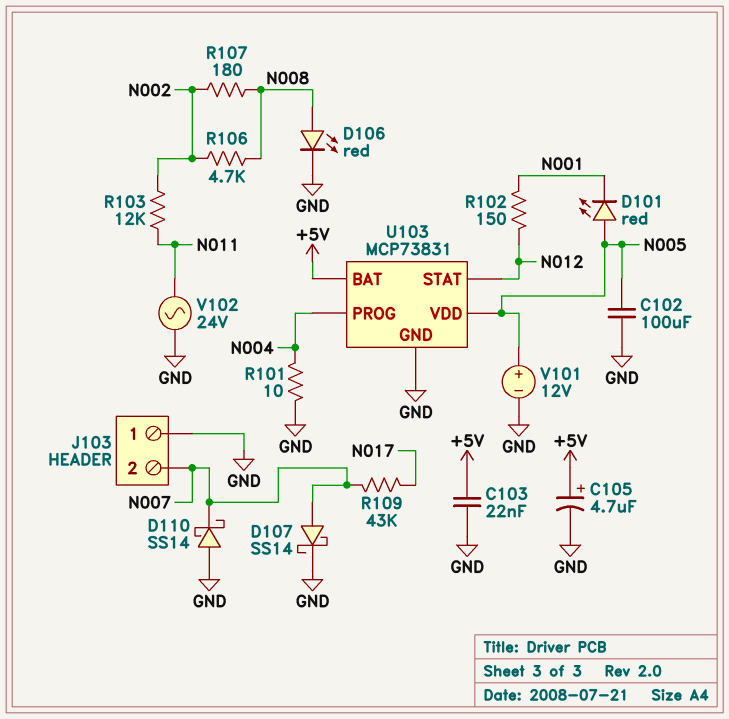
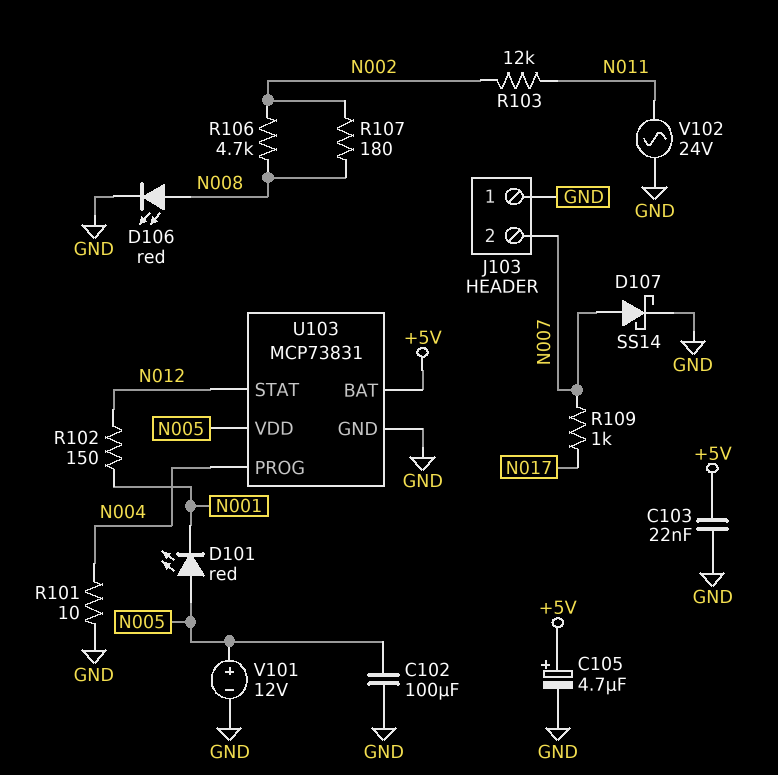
D110: schottky SS14 (A GND, K N007) -> none
R109: 43k (N007, N017) -> 1k (N007, N017)

